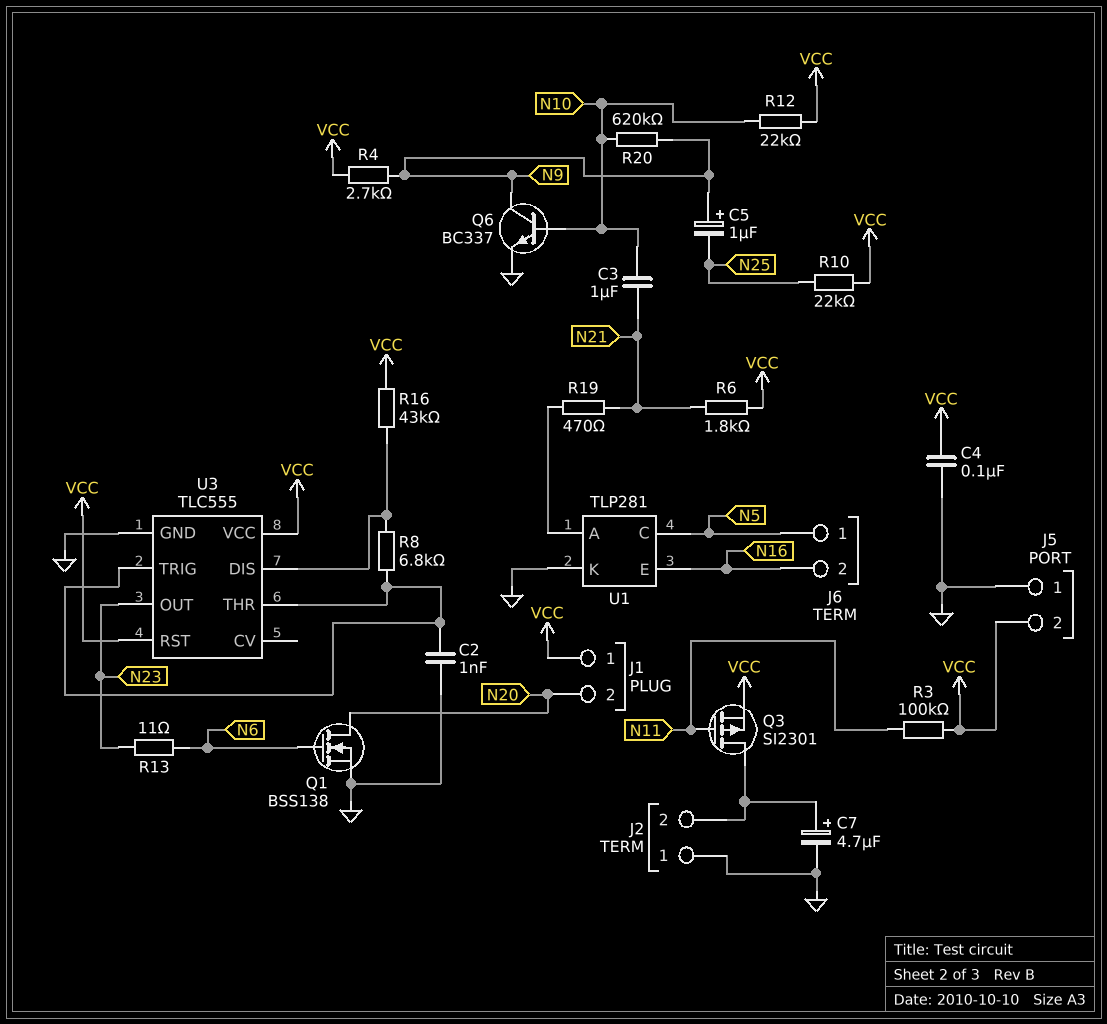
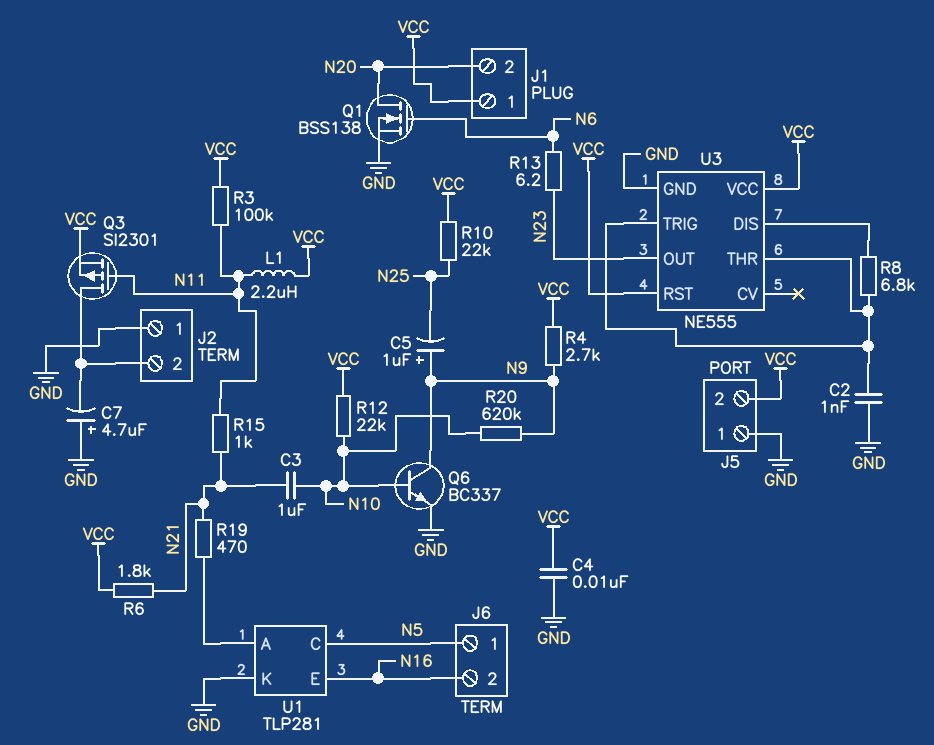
C4: 100nF (GND, VCC) -> 10nF (GND, VCC)
C7: 4.7uF (plus J2/2, minus GND) -> 4.7uF (plus GND, minus J2/2)
L1: none -> 2.2uH (N11, VCC)
R13: 11 (N6, N23) -> 6.2 (N6, N23)
R15: none -> 1k (N11, N21)
R16: 43k (U3/DIS, VCC) -> none
U3: TLC555 -> NE555

